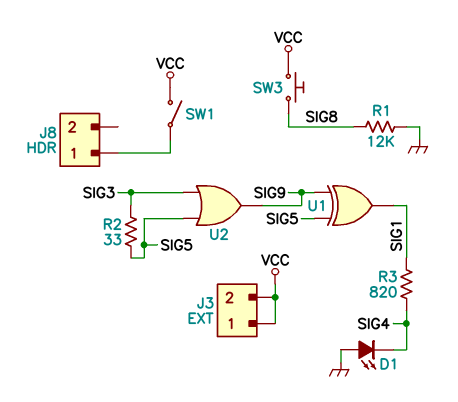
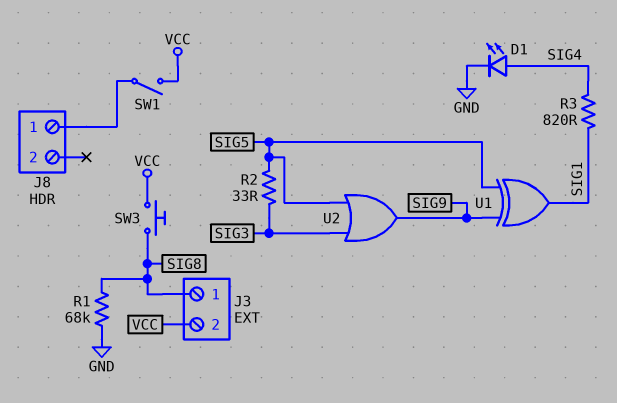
D1: LED (A GND, K SIG4) -> LED (A SIG4, K GND)
J3 pin 1: VCC -> SIG8
R1: 12k (GND, SIG8) -> 68k (GND, SIG8)

